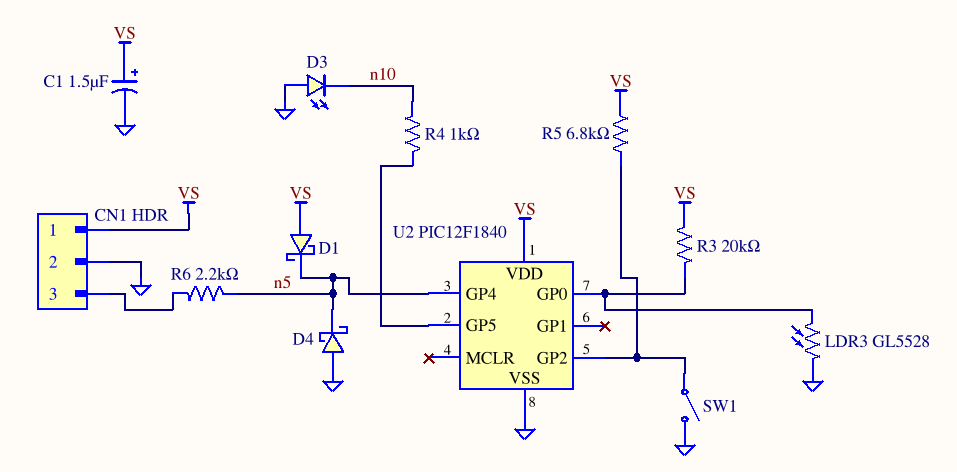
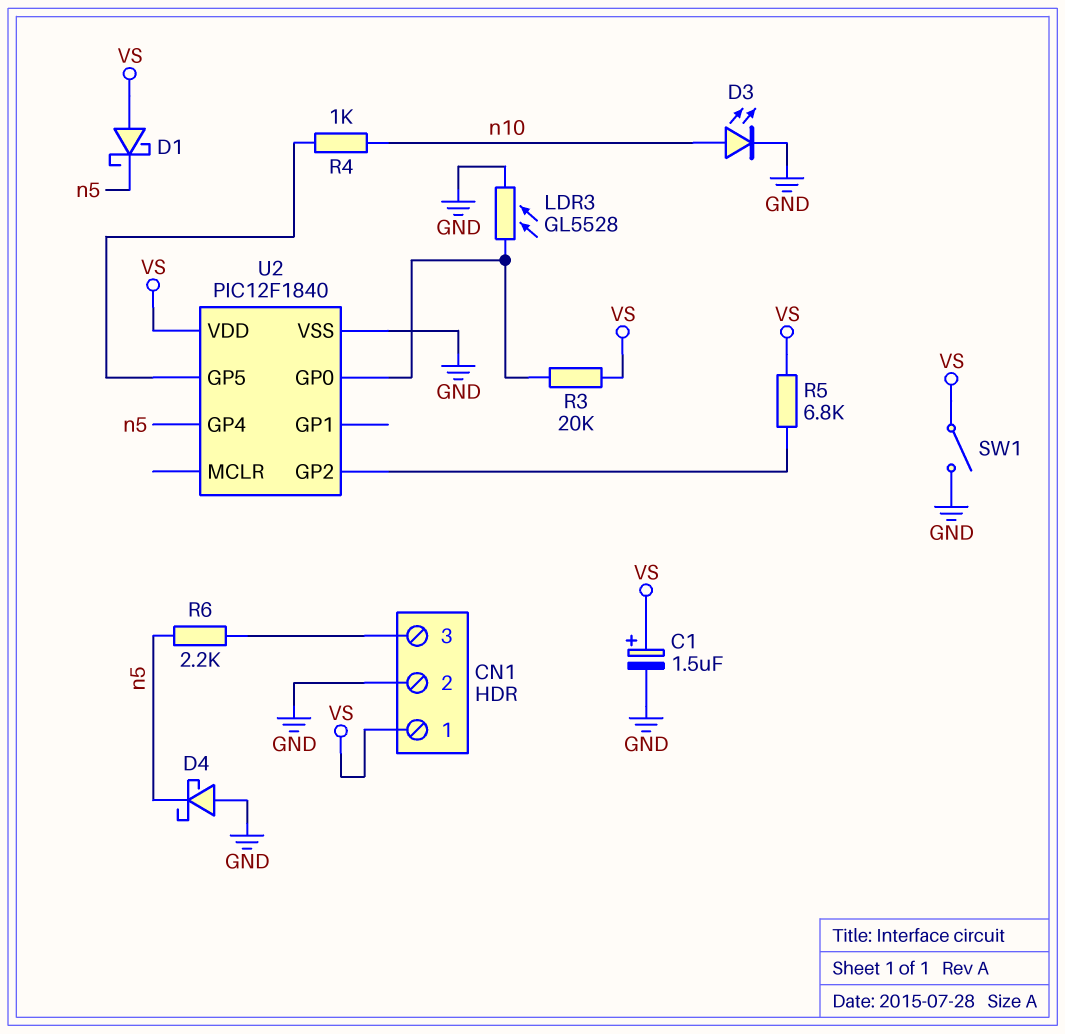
D3: LED (A GND, K n10) -> LED (A n10, K GND)
SW1: switch (GND, U2/GP2) -> switch (GND, VS)

